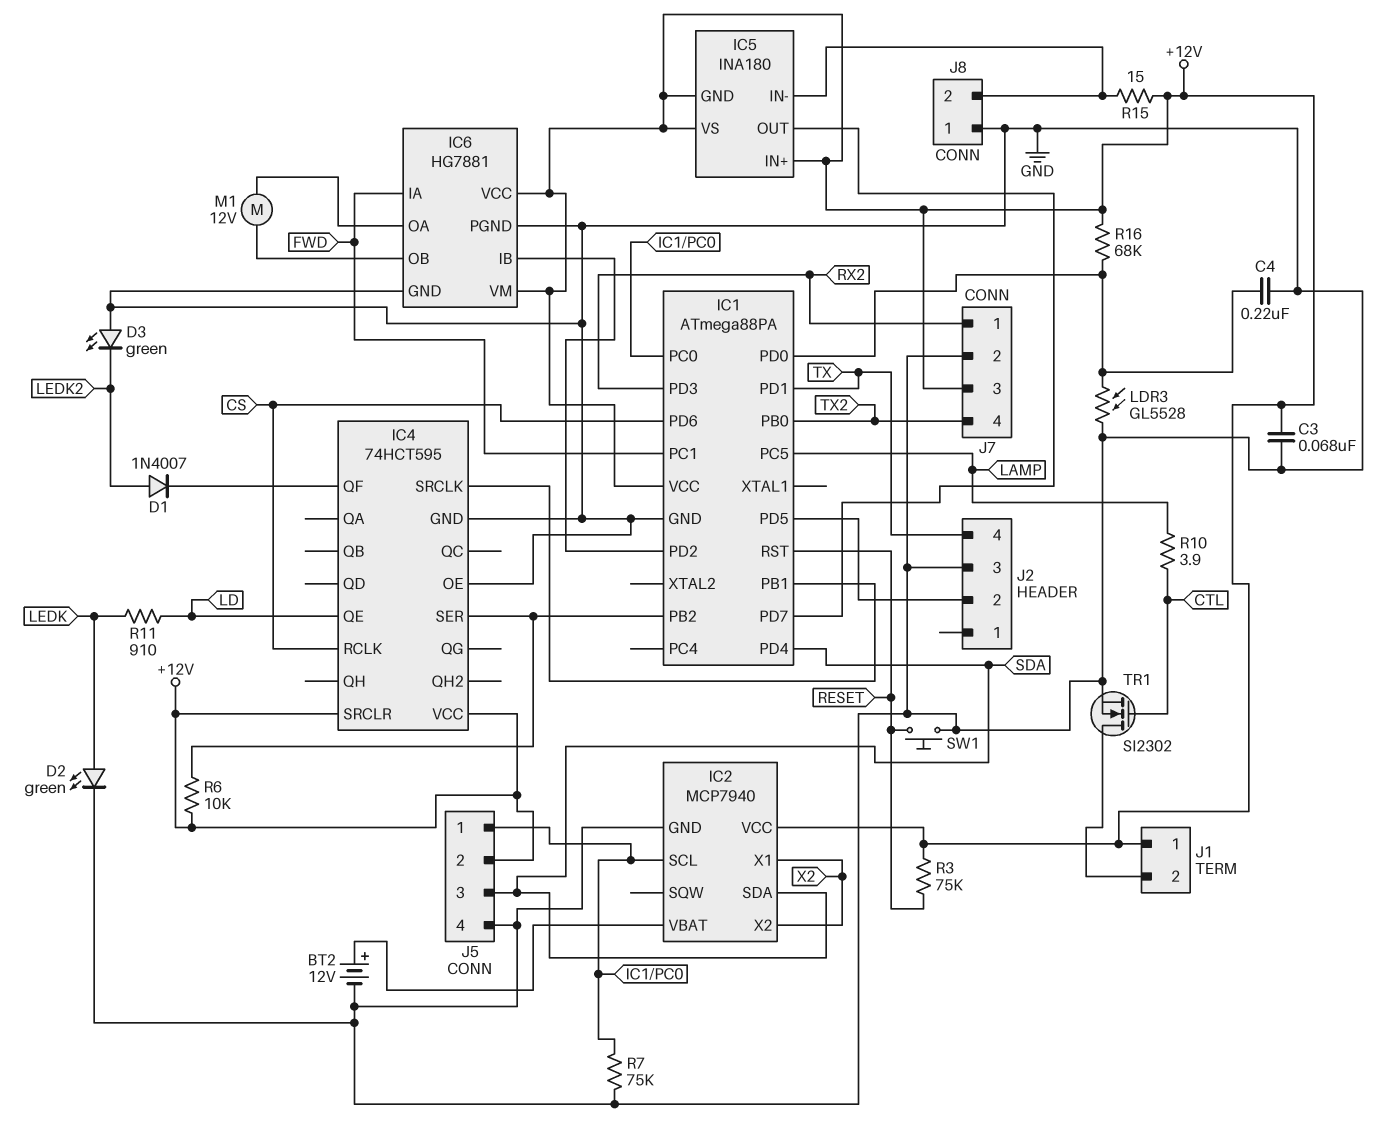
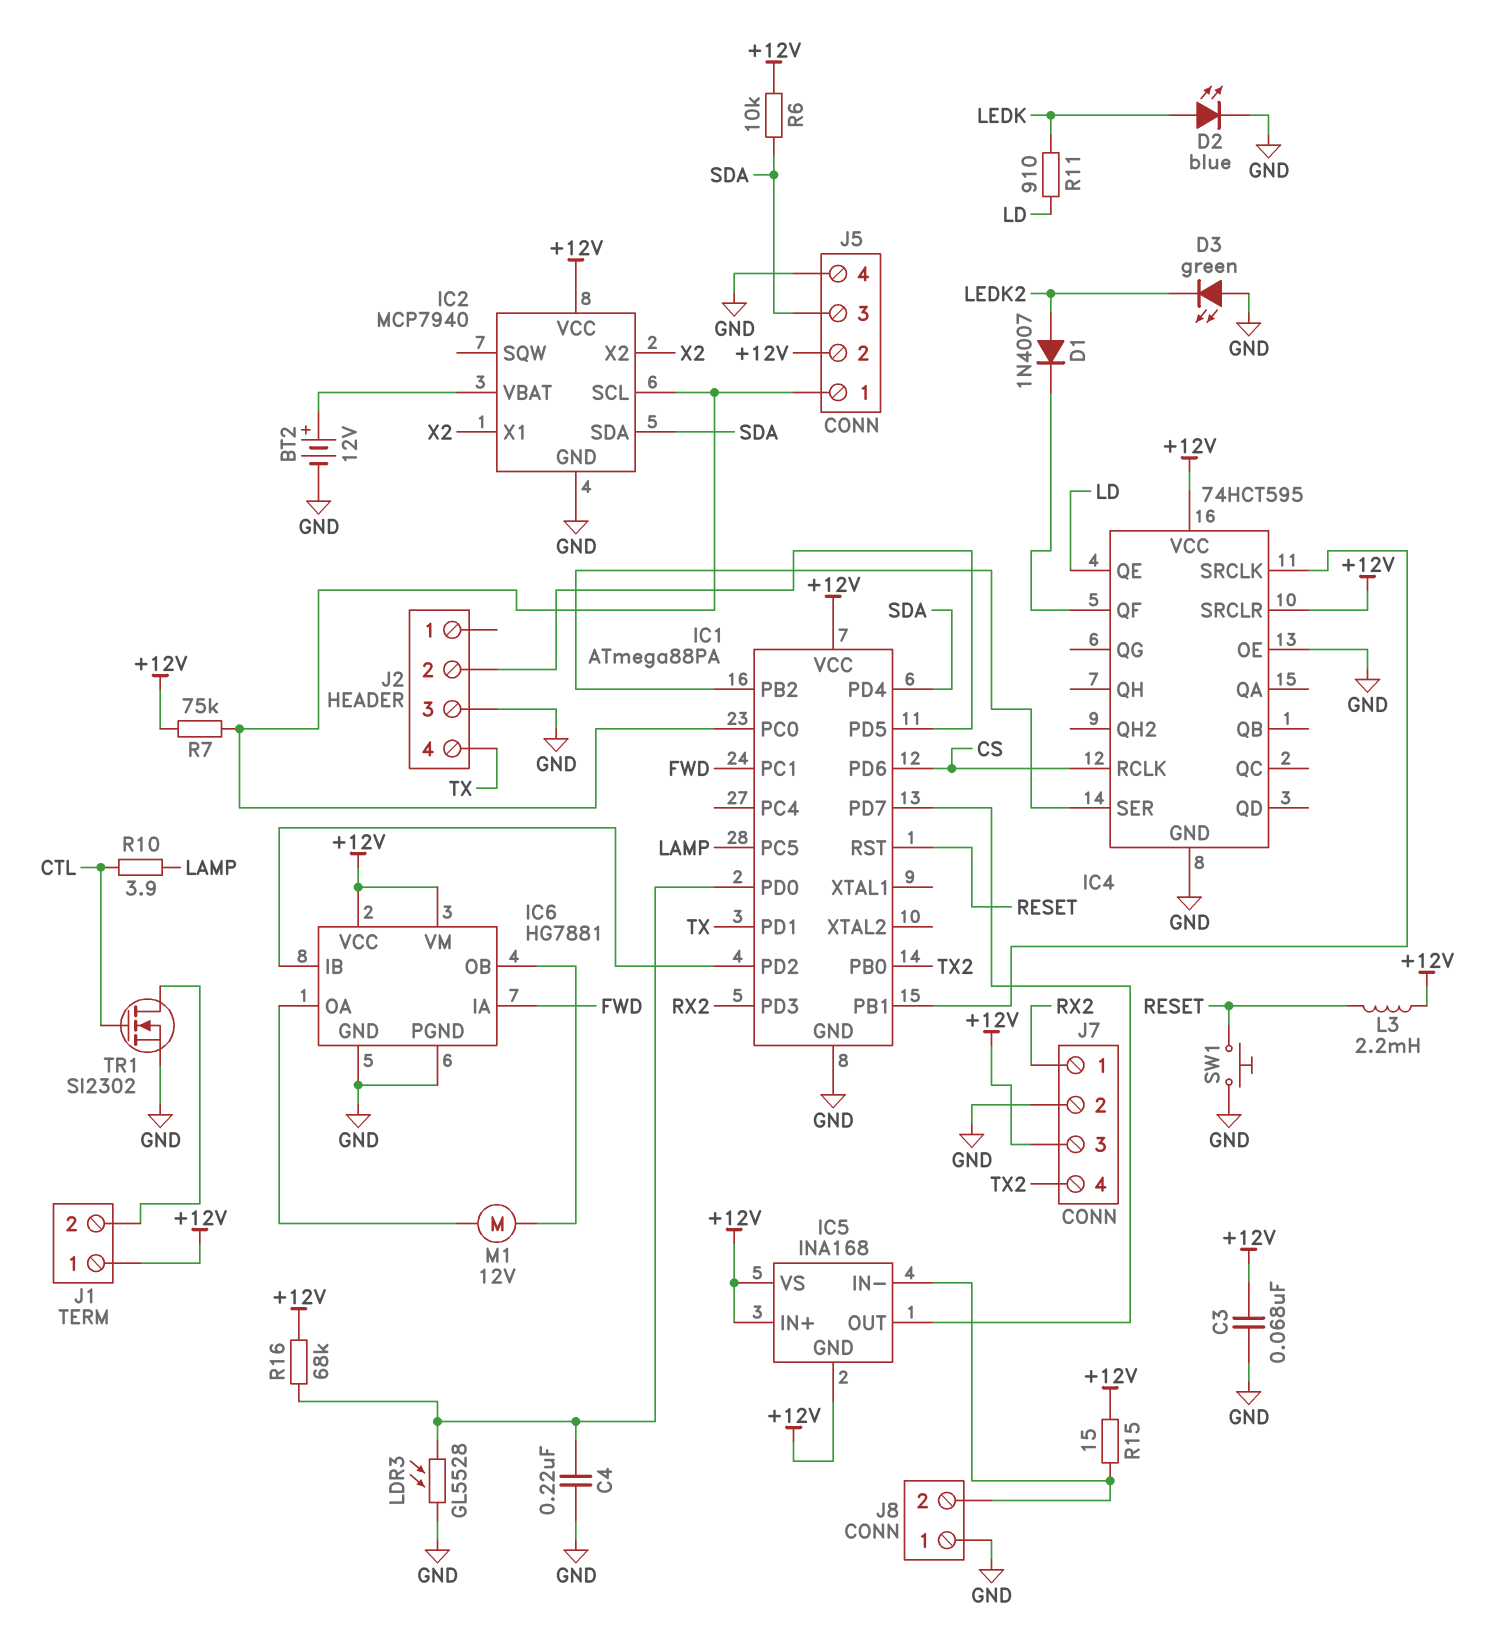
D2: LED green (A LEDK, K GND) -> LED blue (A LEDK, K GND)
IC5: INA180 -> INA168
L3: none -> 2.2mH (+12V, RESET)
R3: 75k (+12V, RESET) -> none
R6: 10k (+12V, IC1/PB2) -> 10k (+12V, SDA)
R7: 75k (GND, IC1/PC0) -> 75k (+12V, IC1/PC0)

